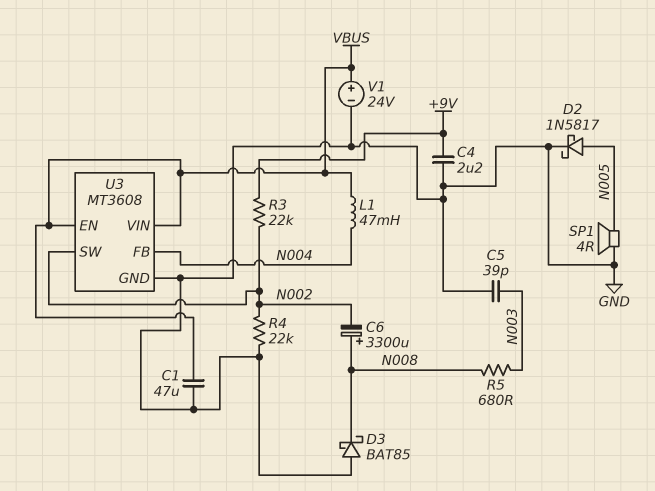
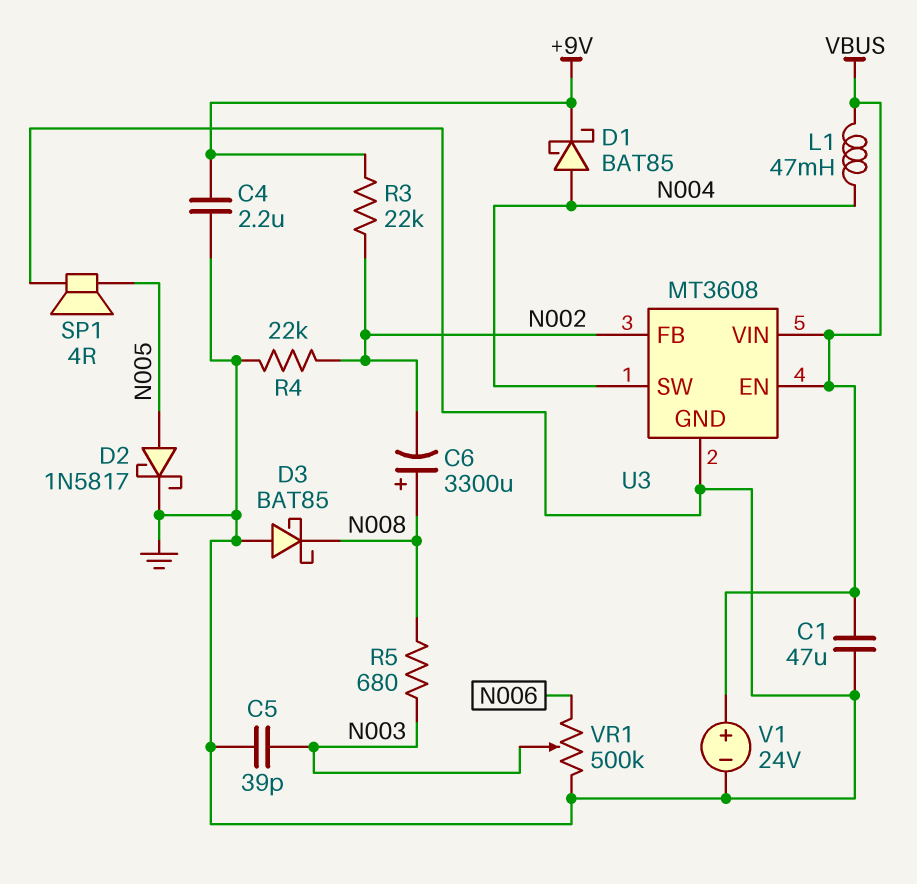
D1: none -> schottky BAT85 (A N004, K +9V)
U3 pin FB: N004 -> N002
U3 pin SW: N002 -> N004
VR1: none -> 500k (GND, N006, wiper N003)

